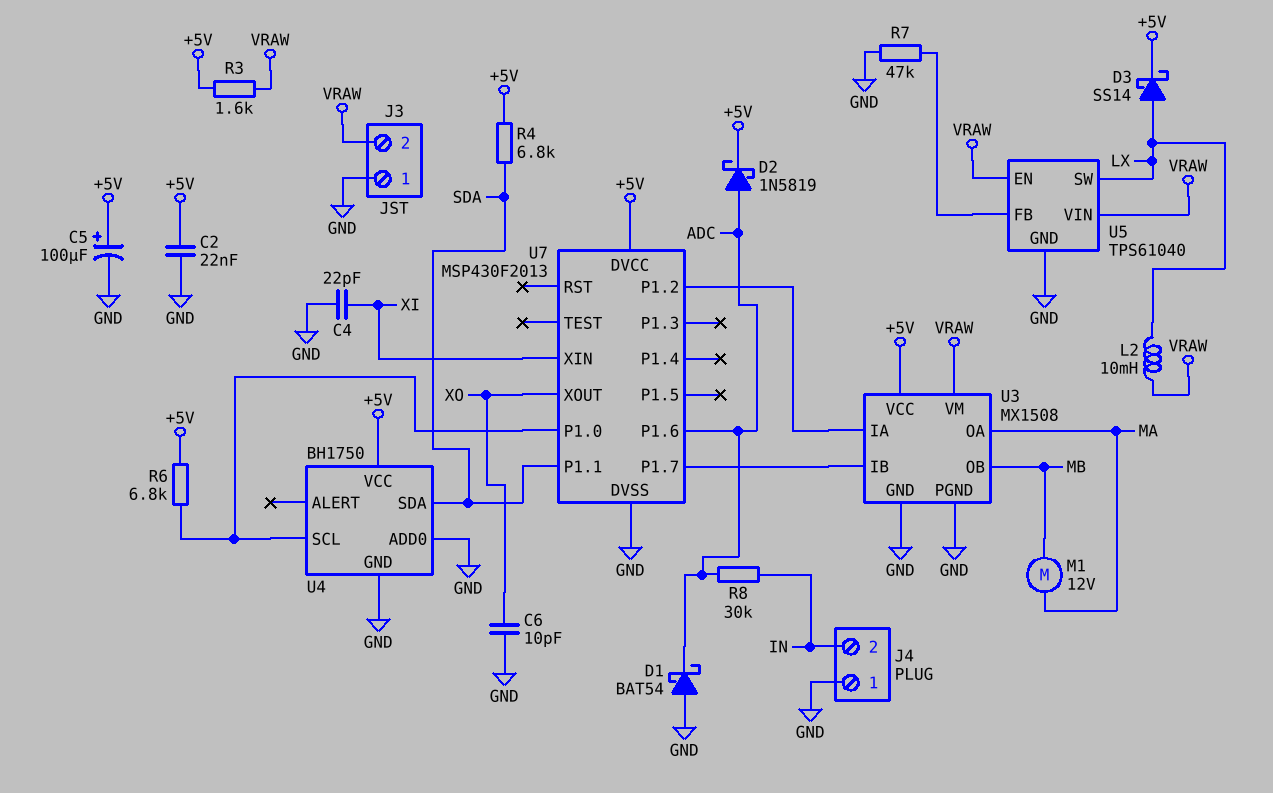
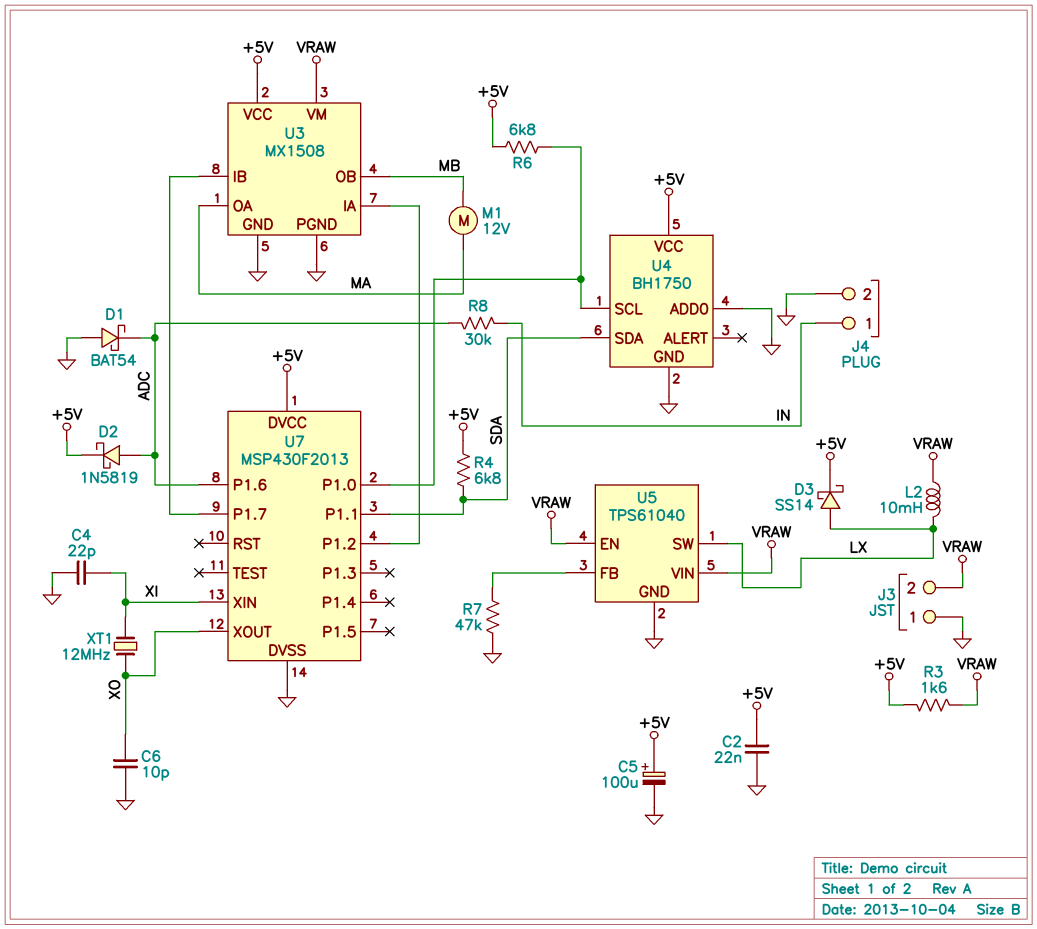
J4 pin 1: GND -> IN
J4 pin 2: IN -> GND
XT1: none -> 12MHz (XI, XO)

